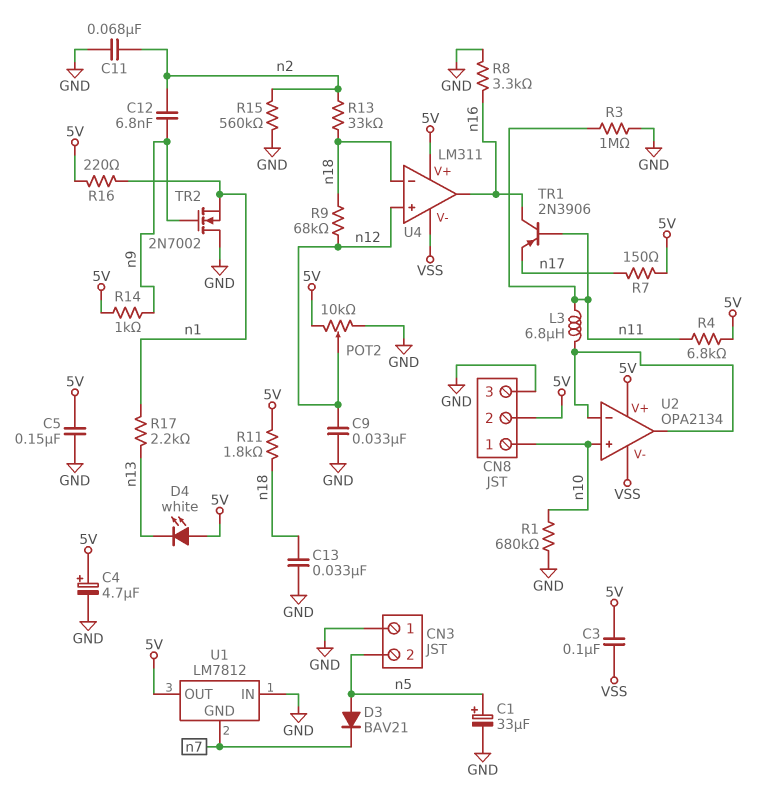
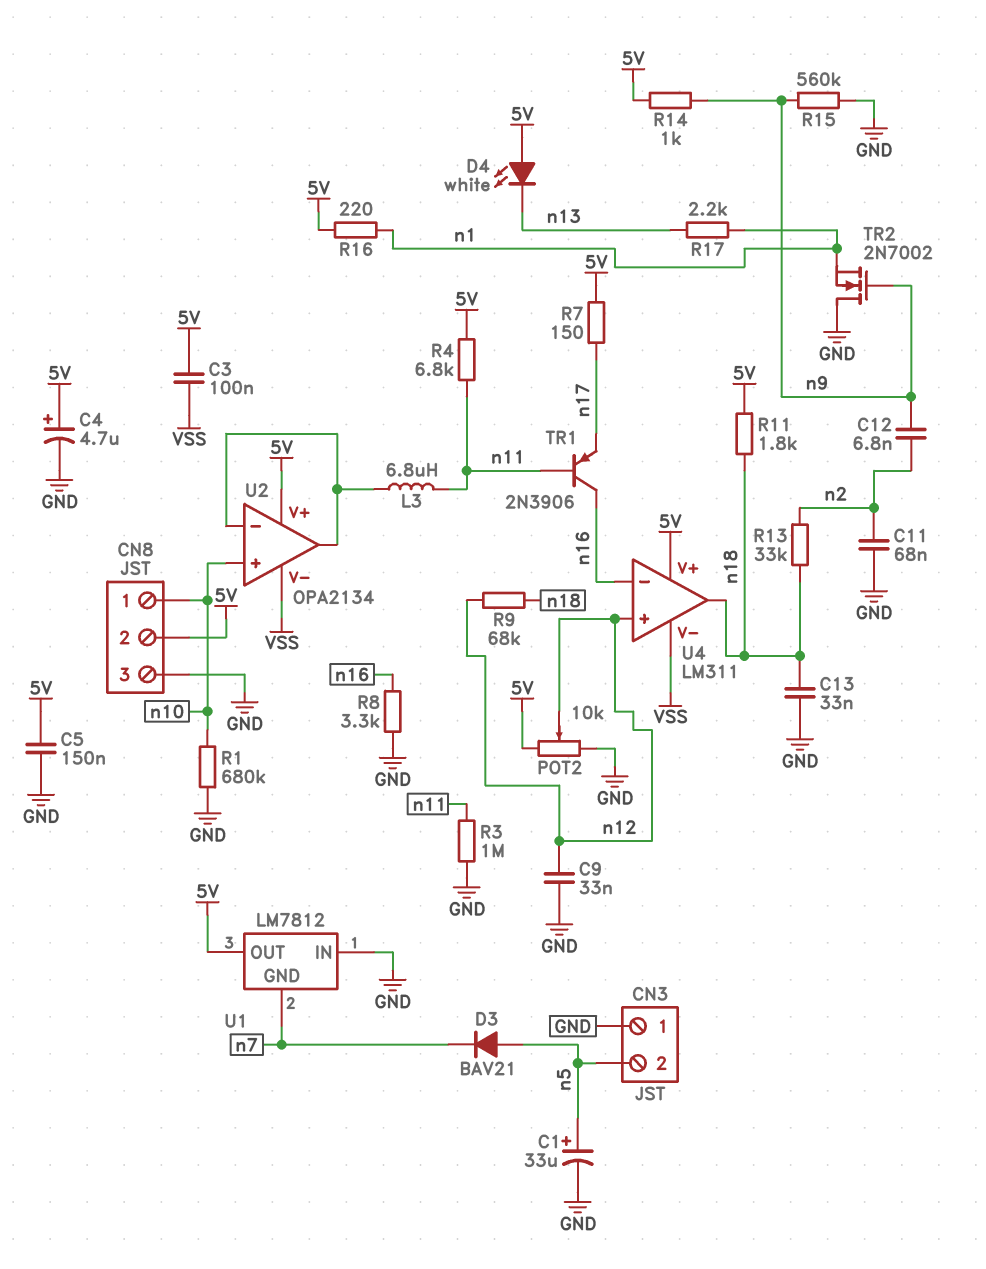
R15: 560k (GND, n2) -> 560k (GND, n9)
U4 pin in-: n18 -> n16
U4 pin out: n16 -> n18

